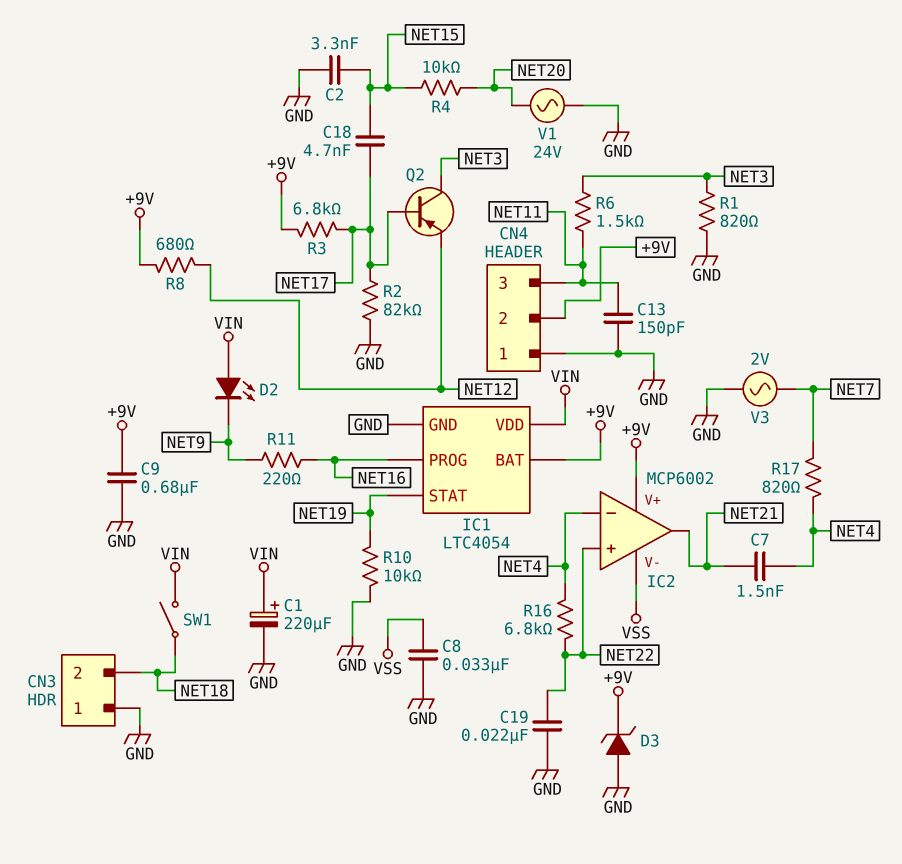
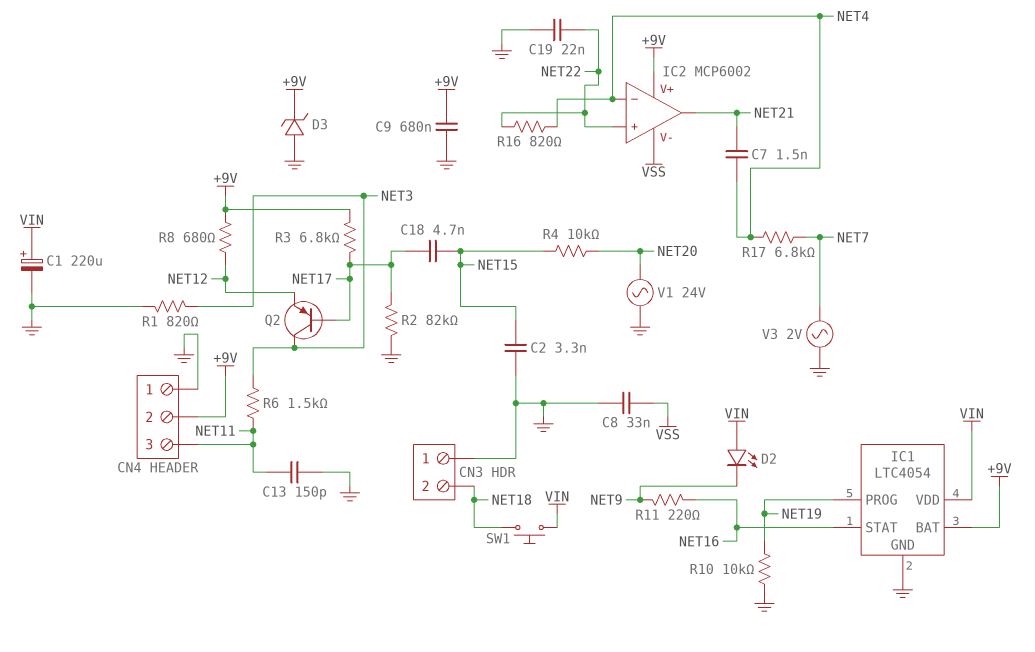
IC1 pin PROG: NET16 -> NET19
IC1 pin STAT: NET19 -> NET16
R16: 6.8k (NET4, NET22) -> 820 (NET4, NET22)
R17: 820 (NET4, NET7) -> 6.8k (NET4, NET7)
SW1: switch (NET18, VIN) -> button (NET18, VIN)

